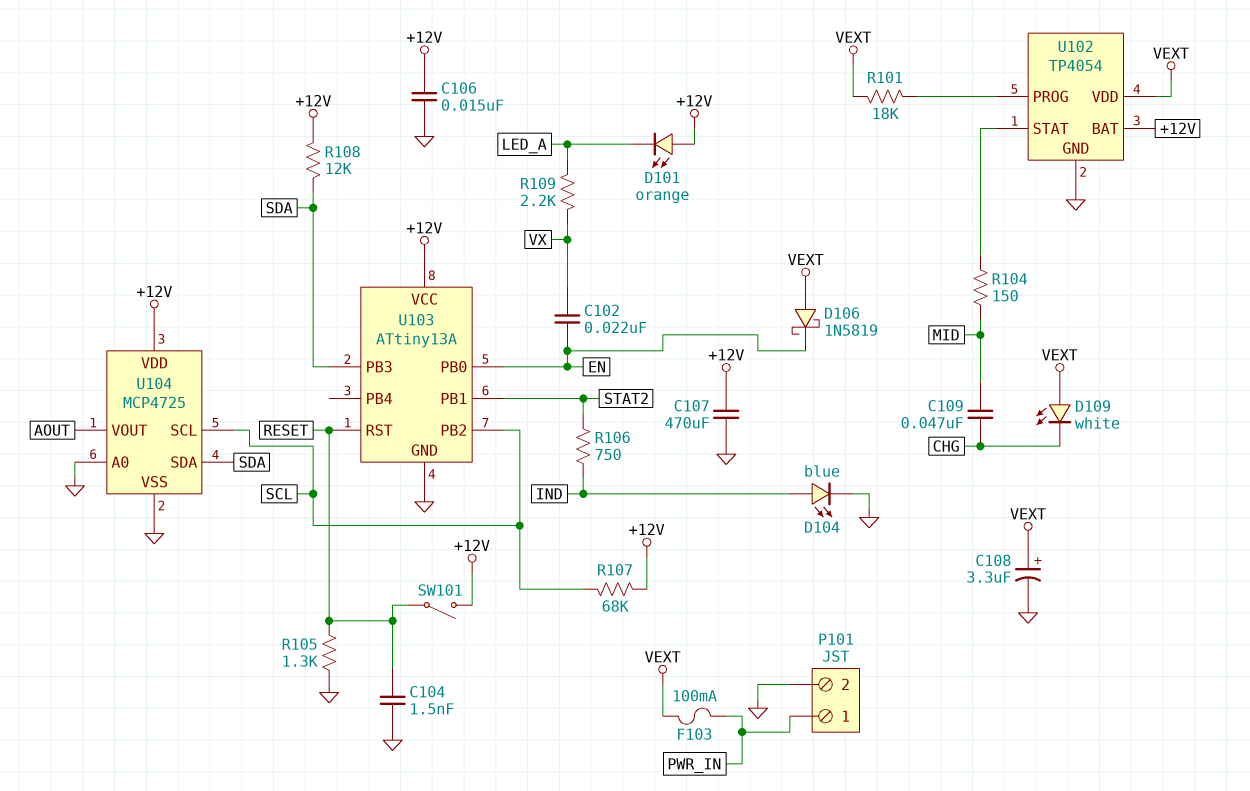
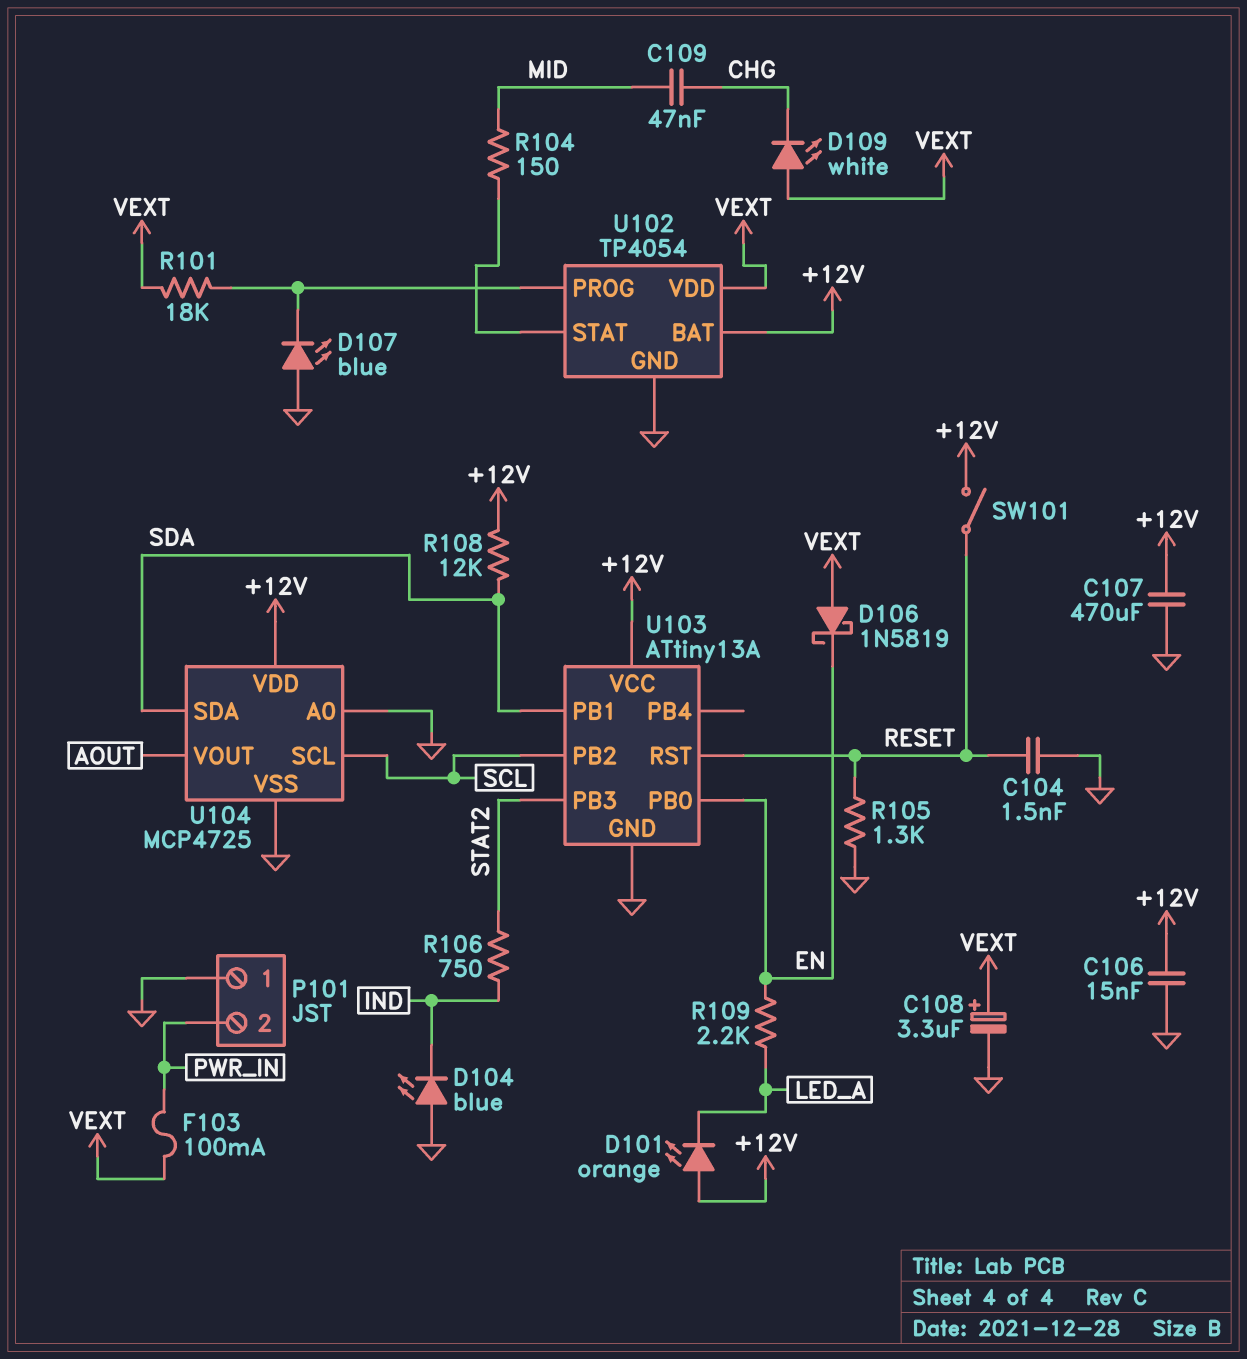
C102: 22nF (EN, VX) -> none
D104: LED blue (A IND, K GND) -> LED blue (A GND, K IND)
D107: none -> LED blue (A GND, K U102/PROG)
P101 pin 1: PWR_IN -> GND
P101 pin 2: GND -> PWR_IN
R107: 68k (+12V, SCL) -> none
R109: 2.2k (LED_A, VX) -> 2.2k (EN, LED_A)
U103 pin PB1: STAT2 -> SDA
U103 pin PB3: SDA -> STAT2

